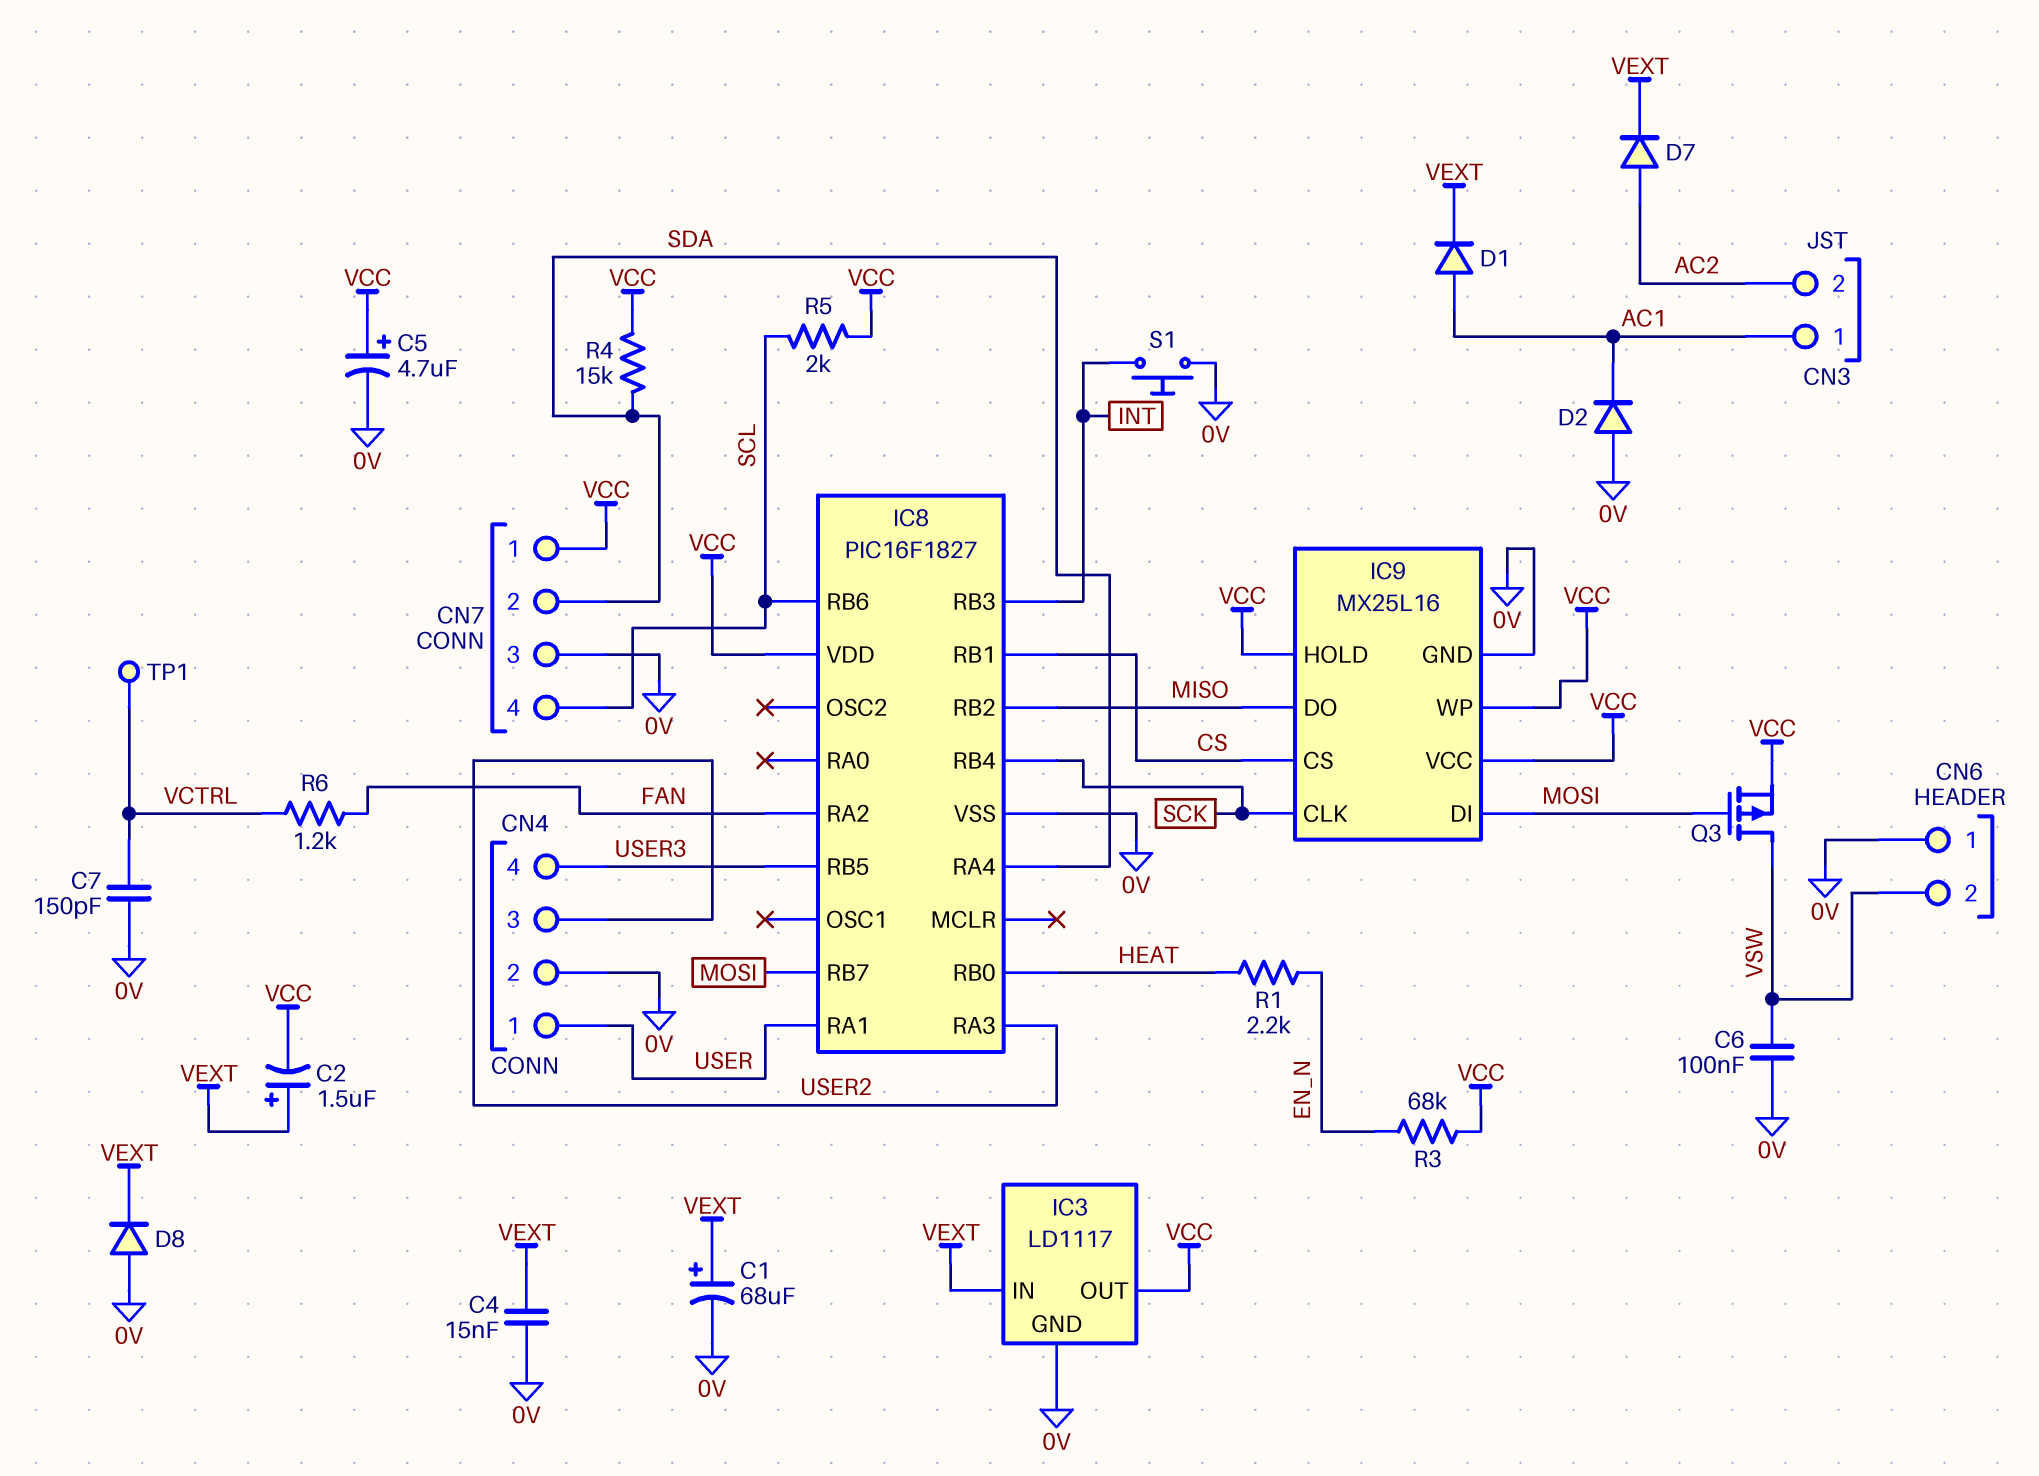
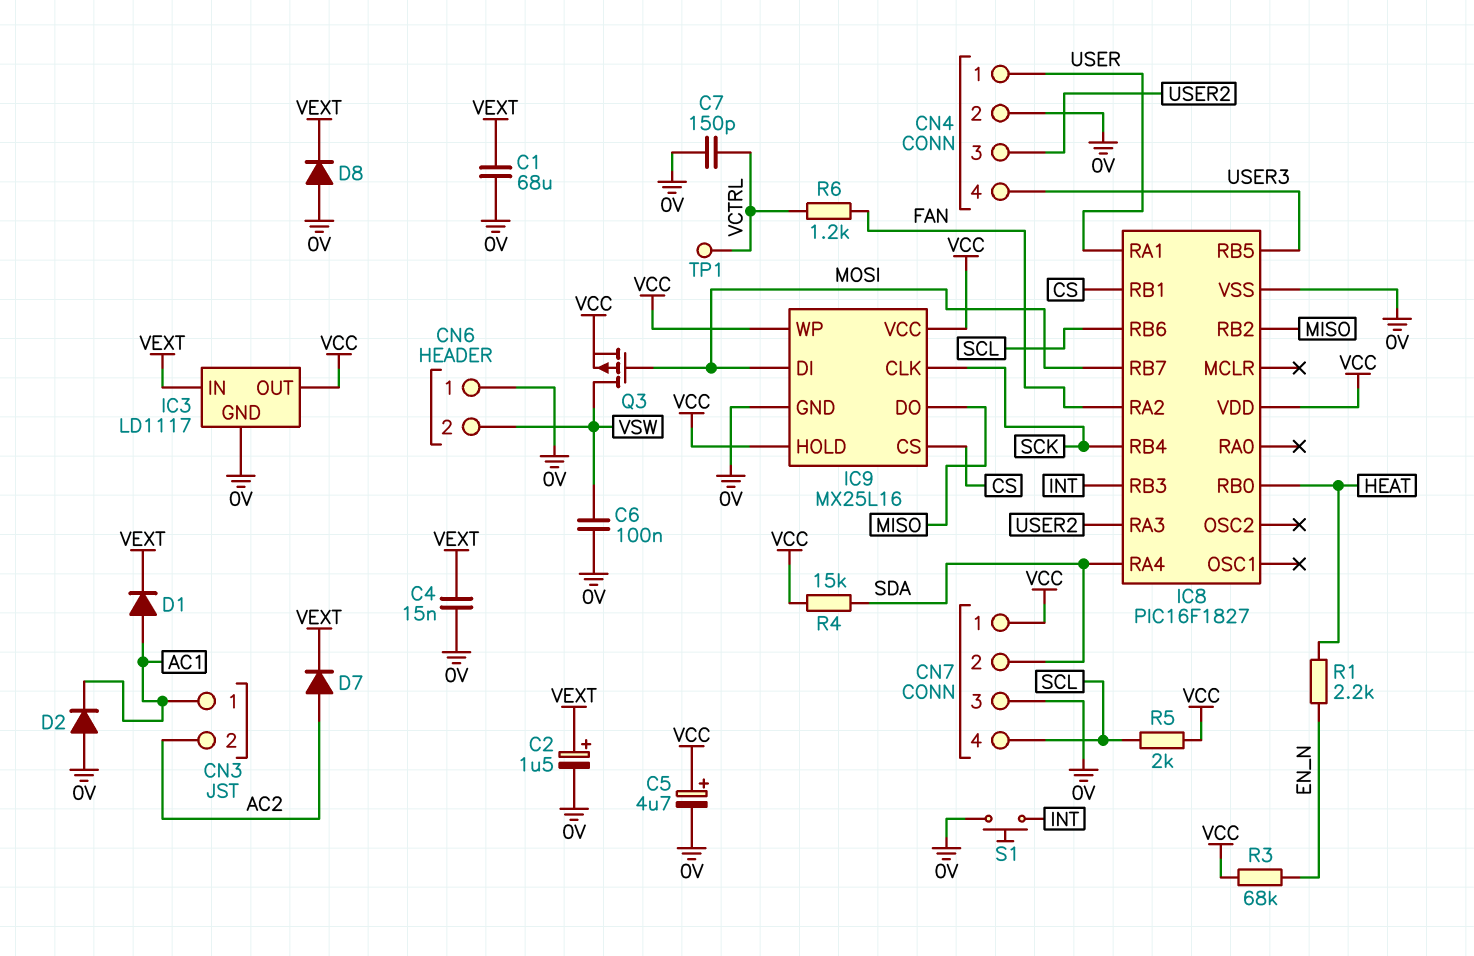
C1: 68uF (plus VEXT, minus 0V) -> 68uF (0V, VEXT)
C2: 1.5uF (plus VEXT, minus VCC) -> 1.5uF (plus VEXT, minus 0V)

